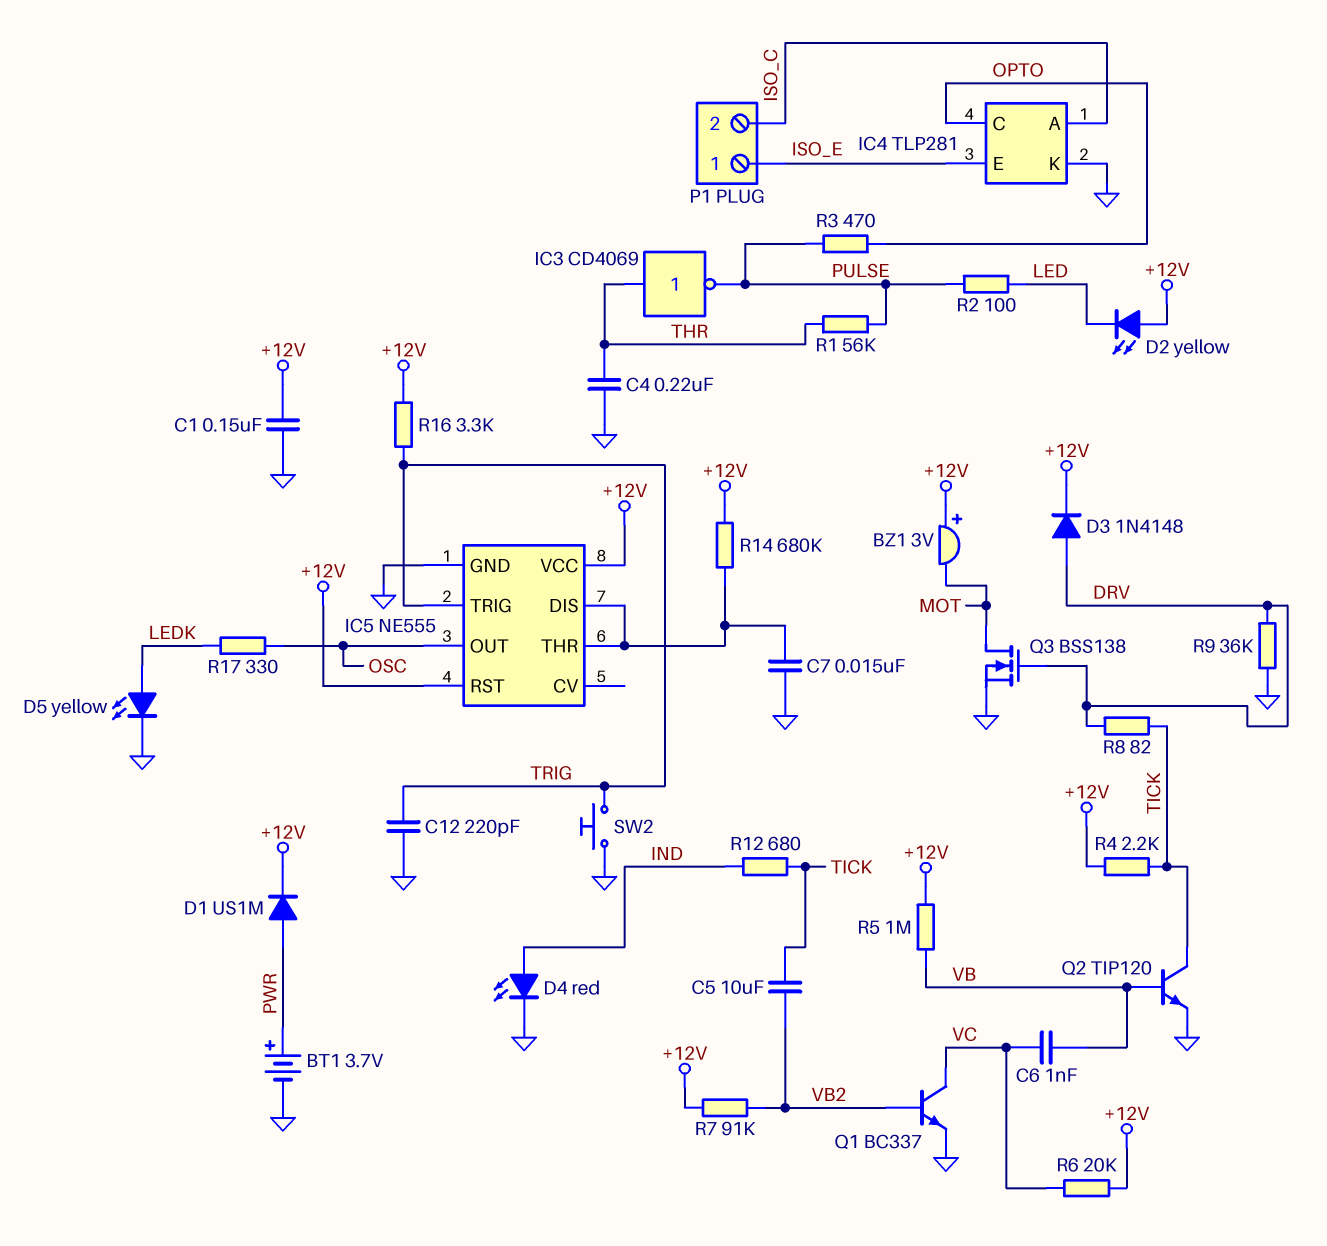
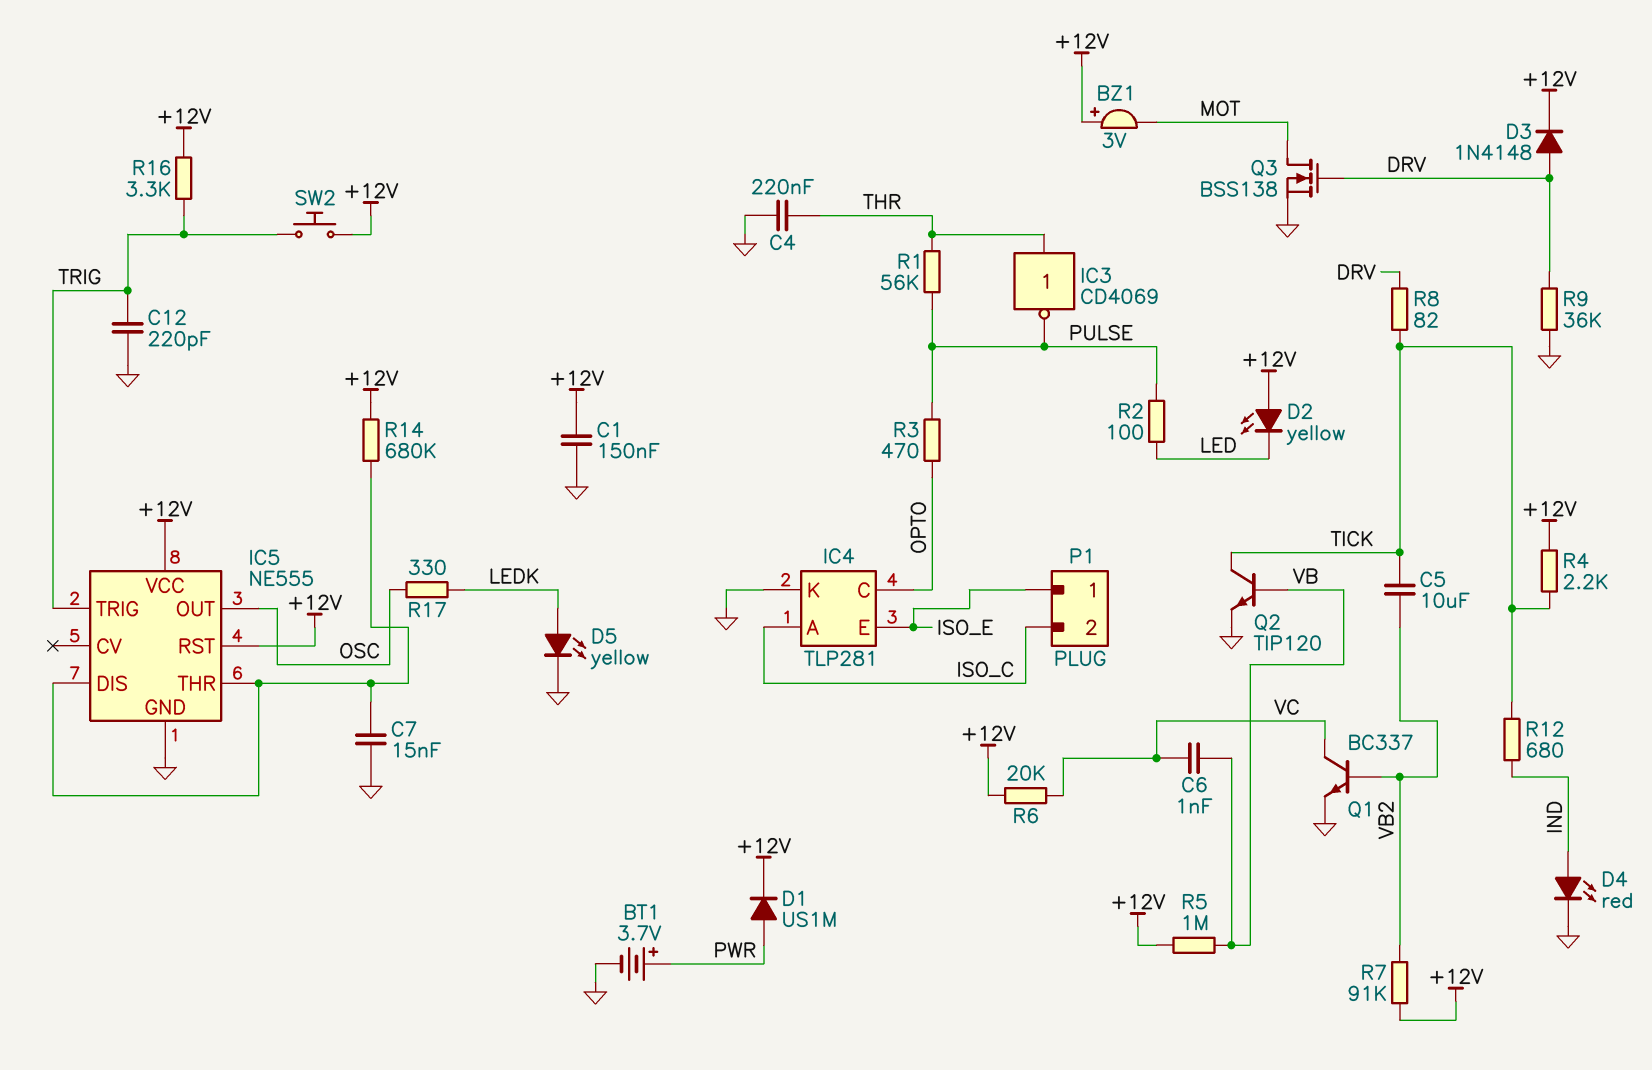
SW2: button (GND, TRIG) -> button (+12V, TRIG)

